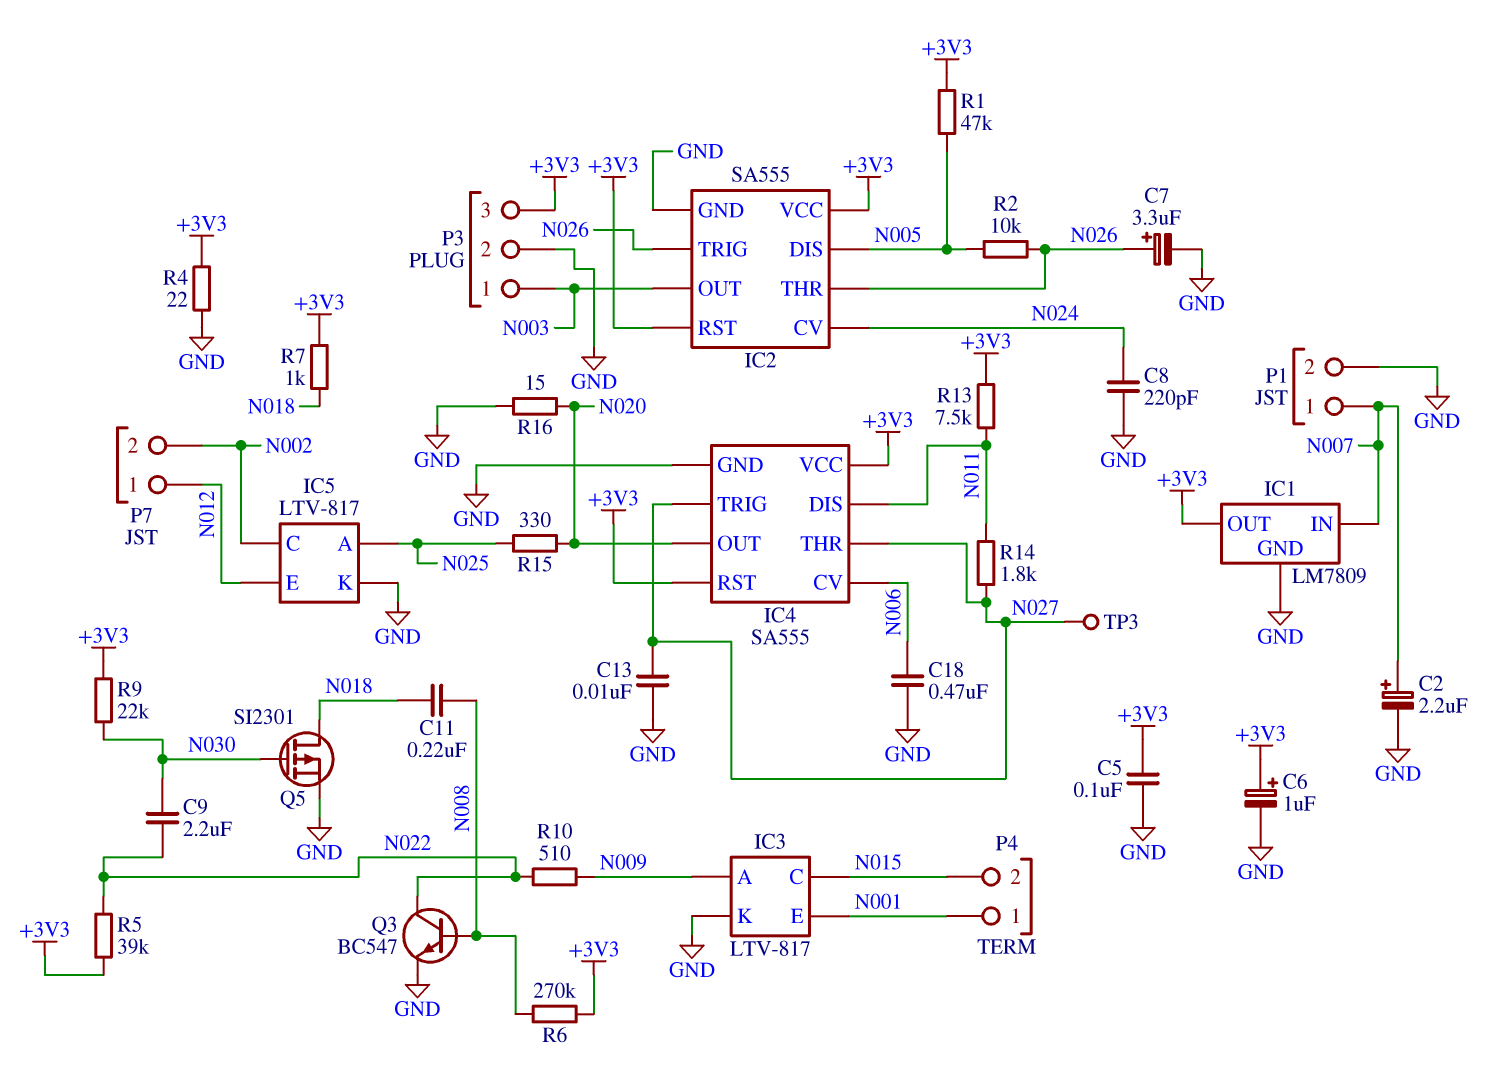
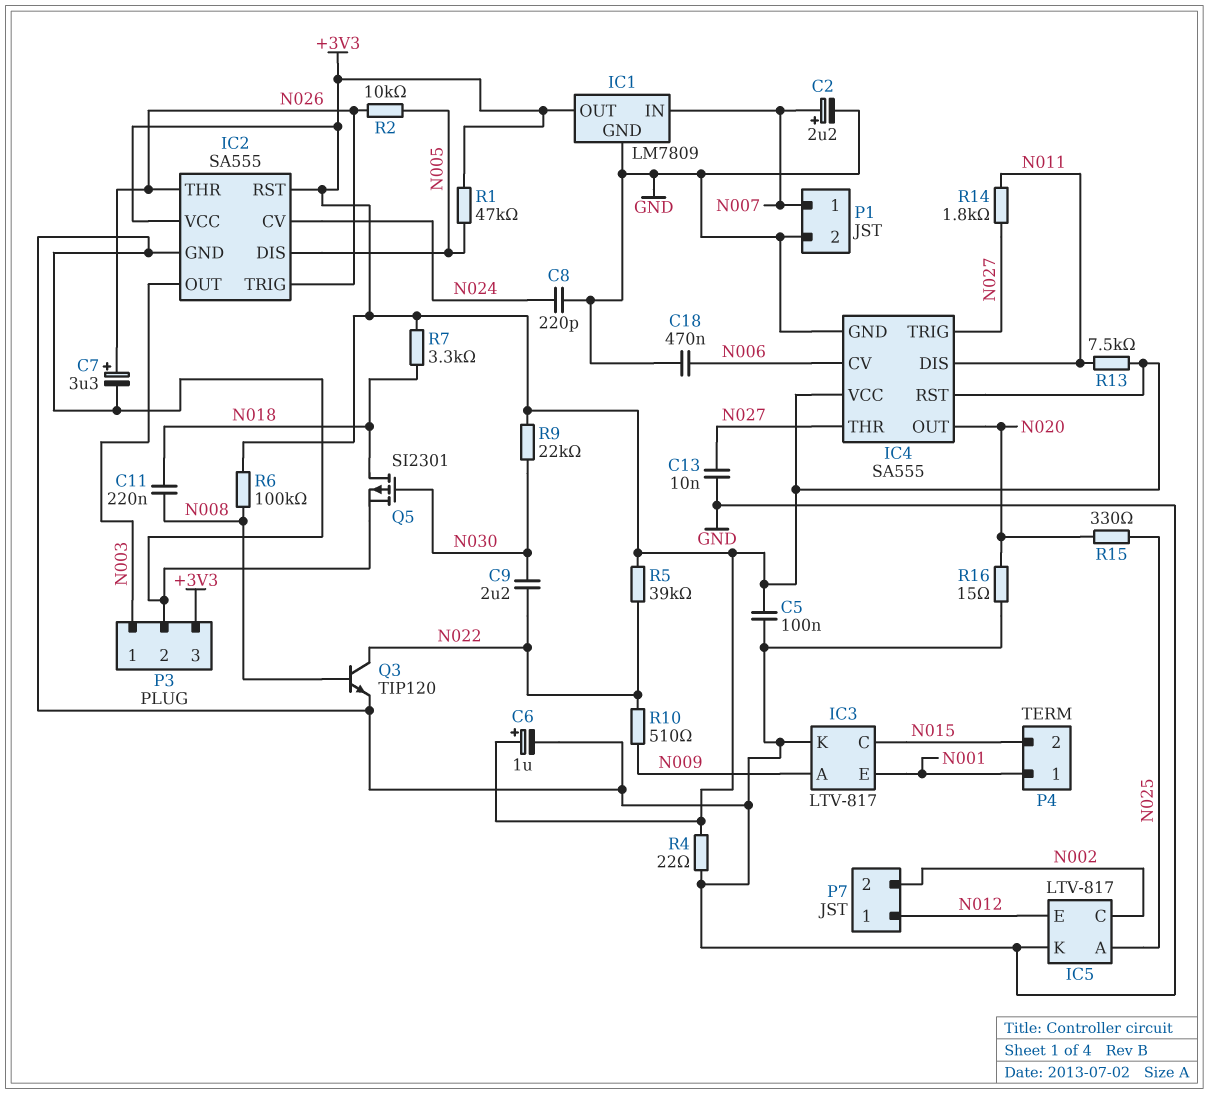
Q3: NPN BC547 (B N008, C N022, E GND) -> NPN TIP120 (B N008, C N022, E GND)
R6: 270k (+3V3, N008) -> 100k (+3V3, N008)
R7: 1k (+3V3, N018) -> 3.3k (+3V3, N018)
TP3: test point (N027) -> none

